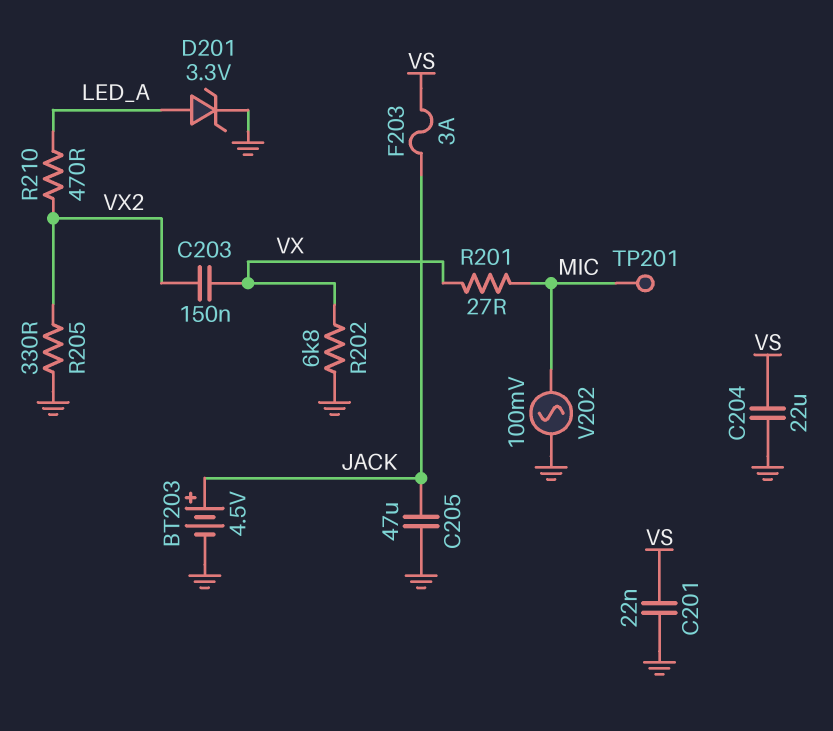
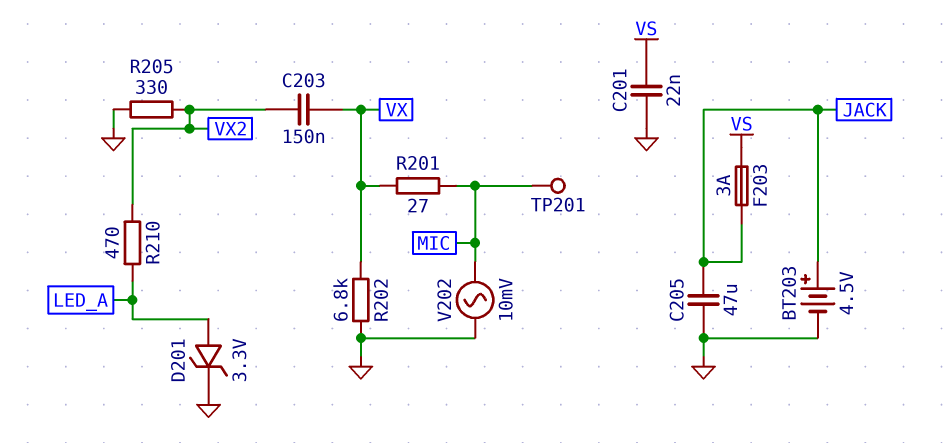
C204: 22uF (GND, VS) -> none
V202: AC 100mV (GND, MIC) -> AC 10mV (GND, MIC)

